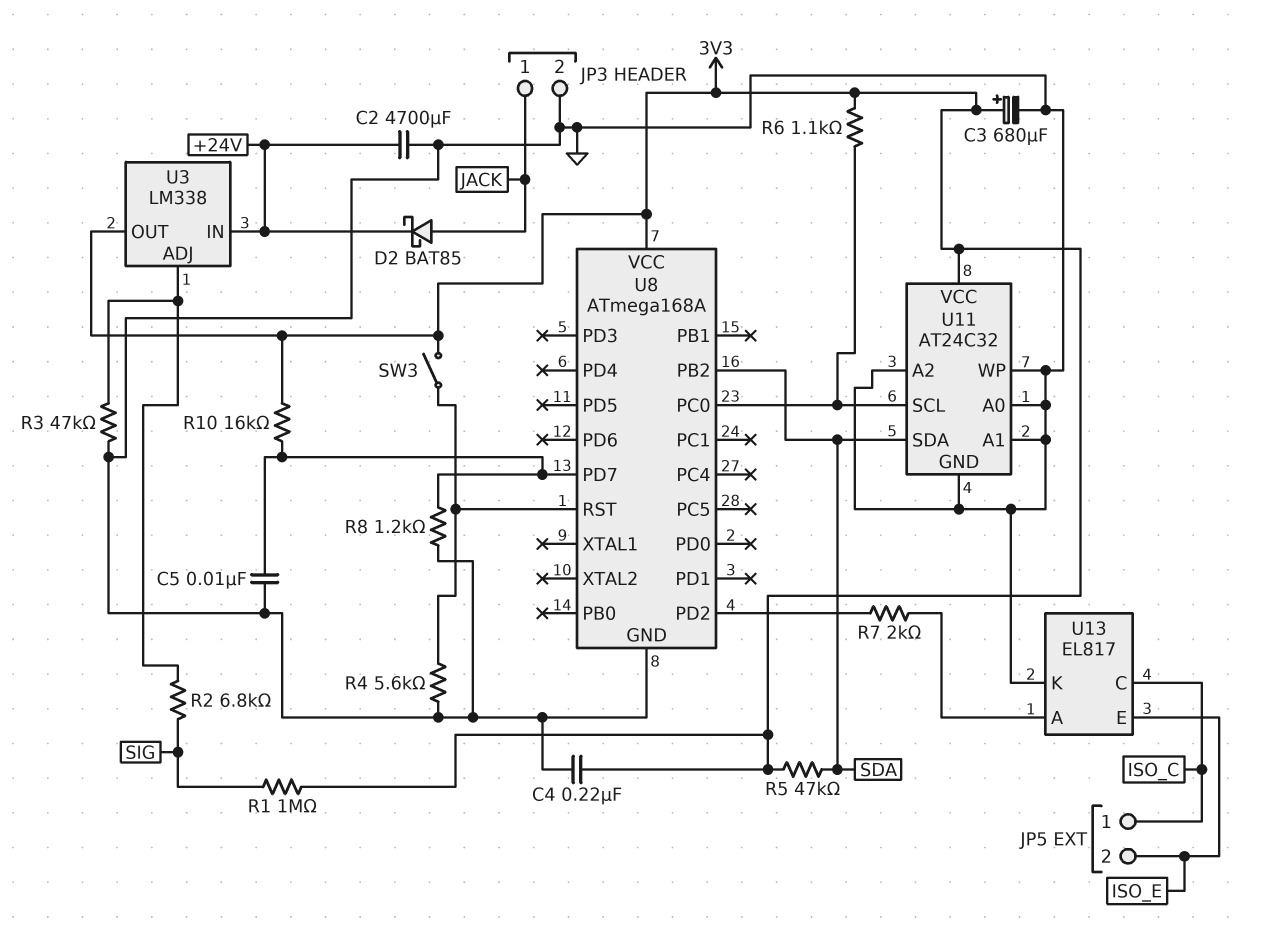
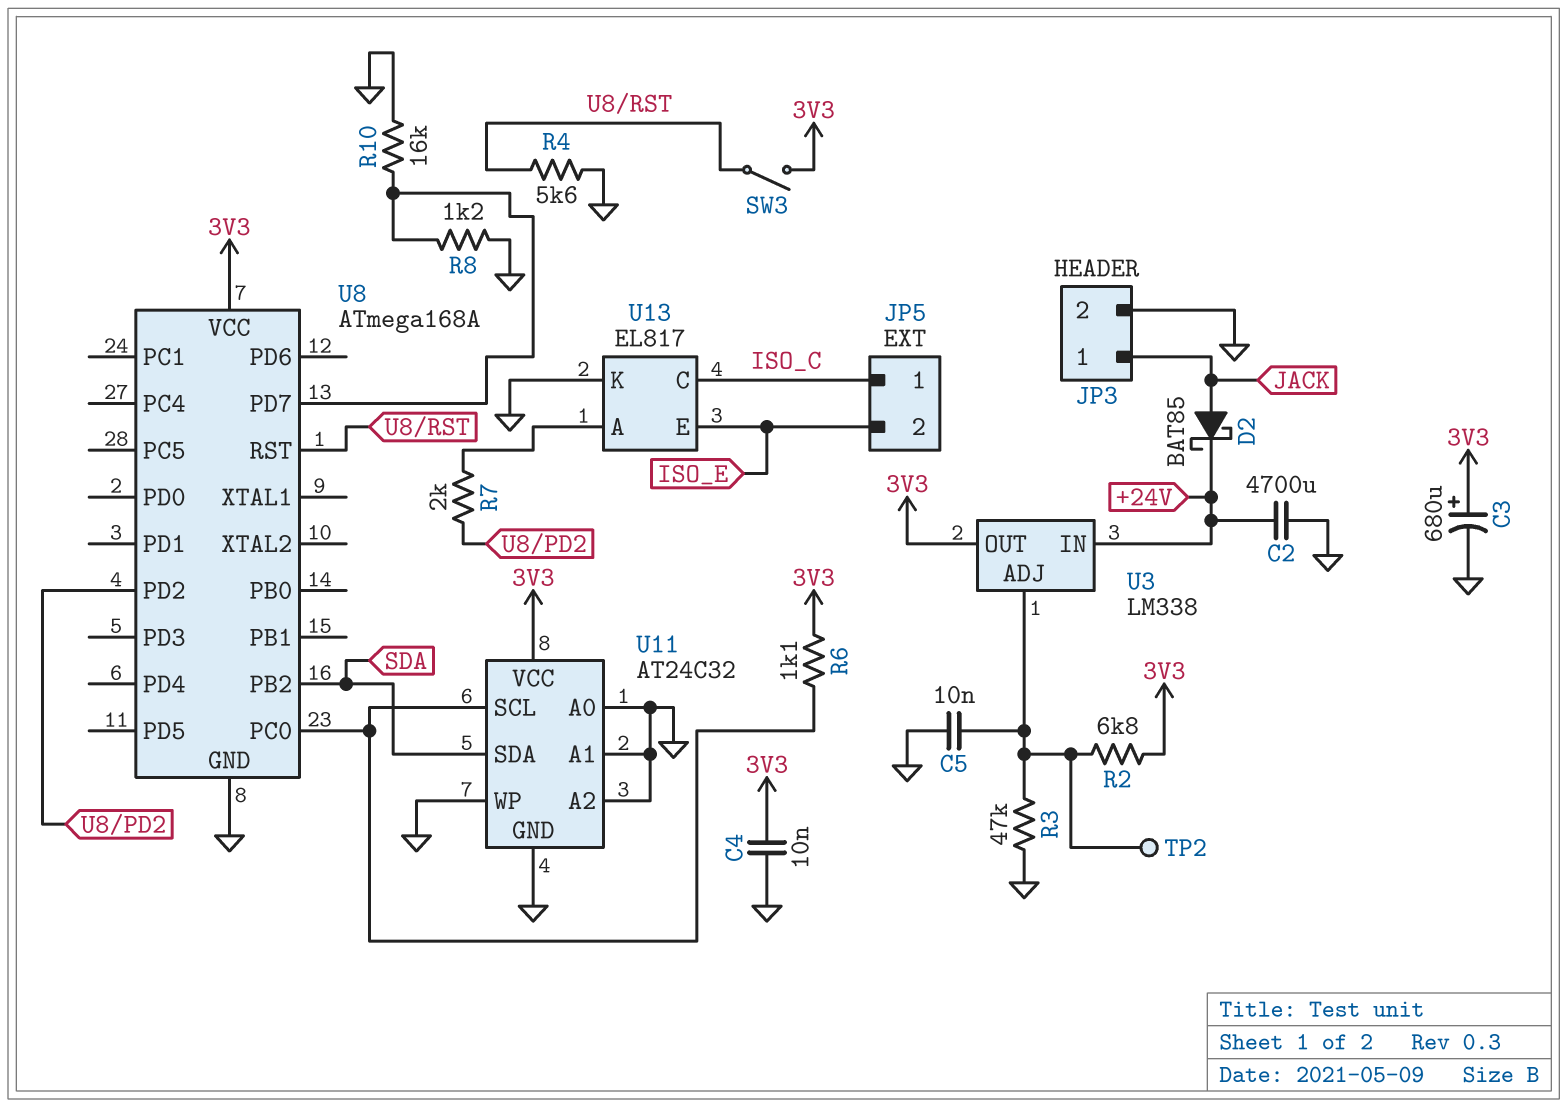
C4: 220nF (3V3, GND) -> 10nF (3V3, GND)
C5: 10nF (GND, U8/PD7) -> 10nF (GND, U3/ADJ)
R1: 1M (3V3, SIG) -> none
R2: 6.8k (SIG, U3/ADJ) -> 6.8k (3V3, U3/ADJ)
R5: 47k (3V3, SDA) -> none
R10: 16k (3V3, U8/PD7) -> 16k (GND, U8/PD7)
TP2: none -> test point (U3/ADJ)

